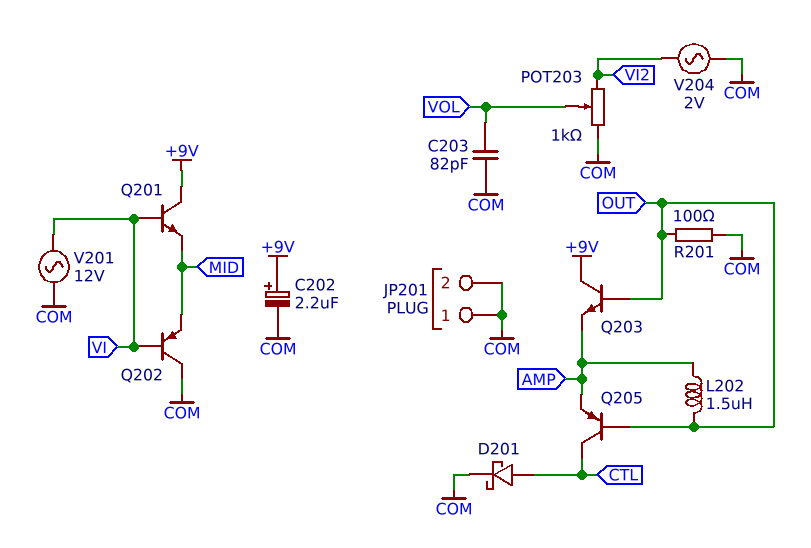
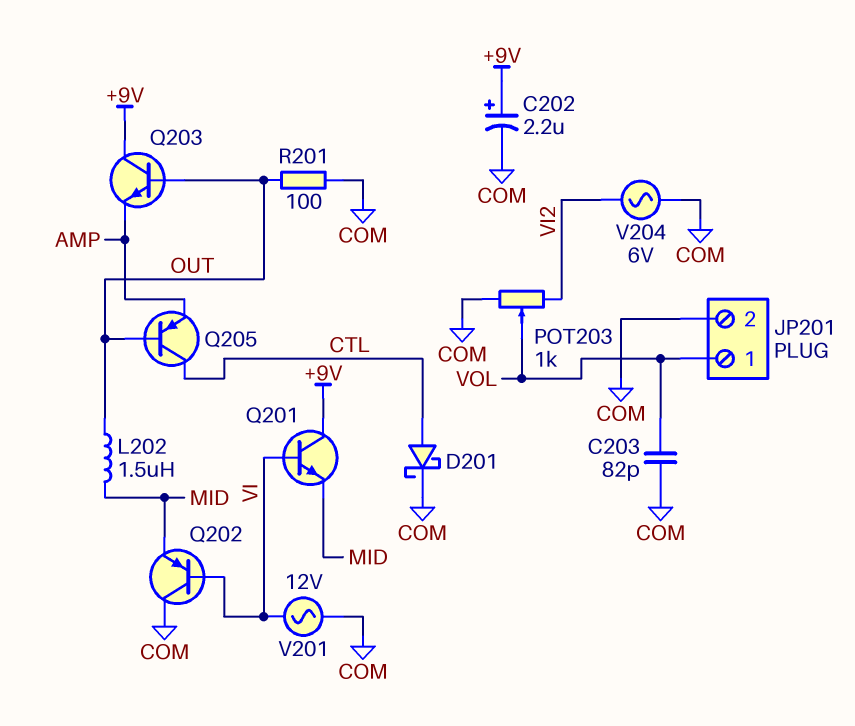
JP201 pin 1: COM -> VOL
L202: 1.5uH (AMP, OUT) -> 1.5uH (MID, OUT)
V204: AC 2V (COM, VI2) -> AC 6V (COM, VI2)

